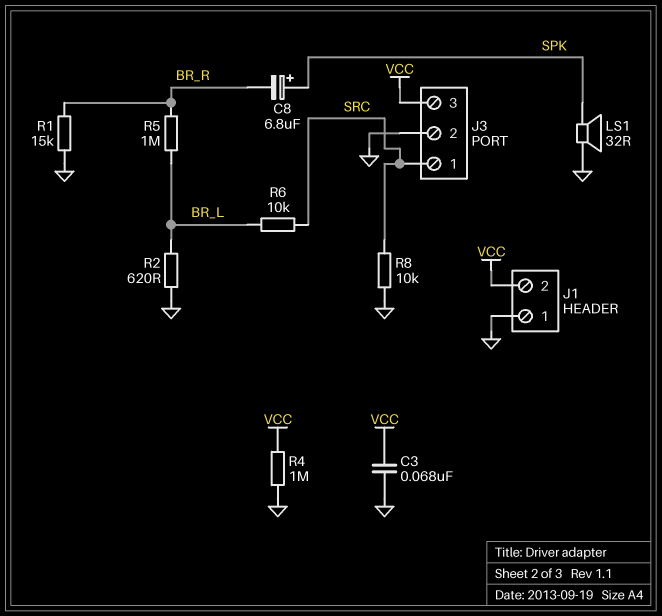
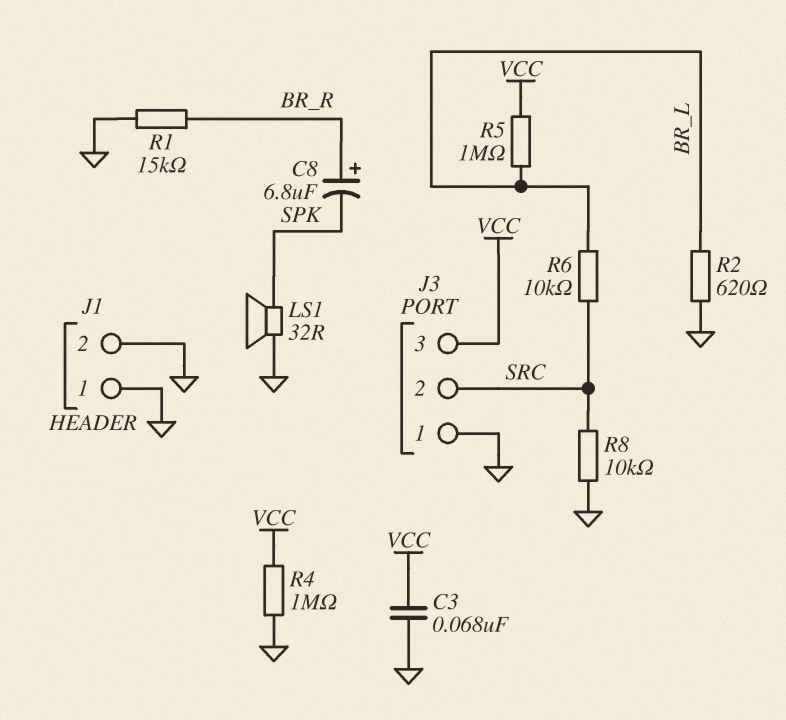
C8: 6.8uF (plus SPK, minus BR_R) -> 6.8uF (plus BR_R, minus SPK)
J1 pin 2: VCC -> GND
J3 pin 1: SRC -> GND
J3 pin 2: GND -> SRC
R5: 1M (BR_L, BR_R) -> 1M (BR_L, VCC)

